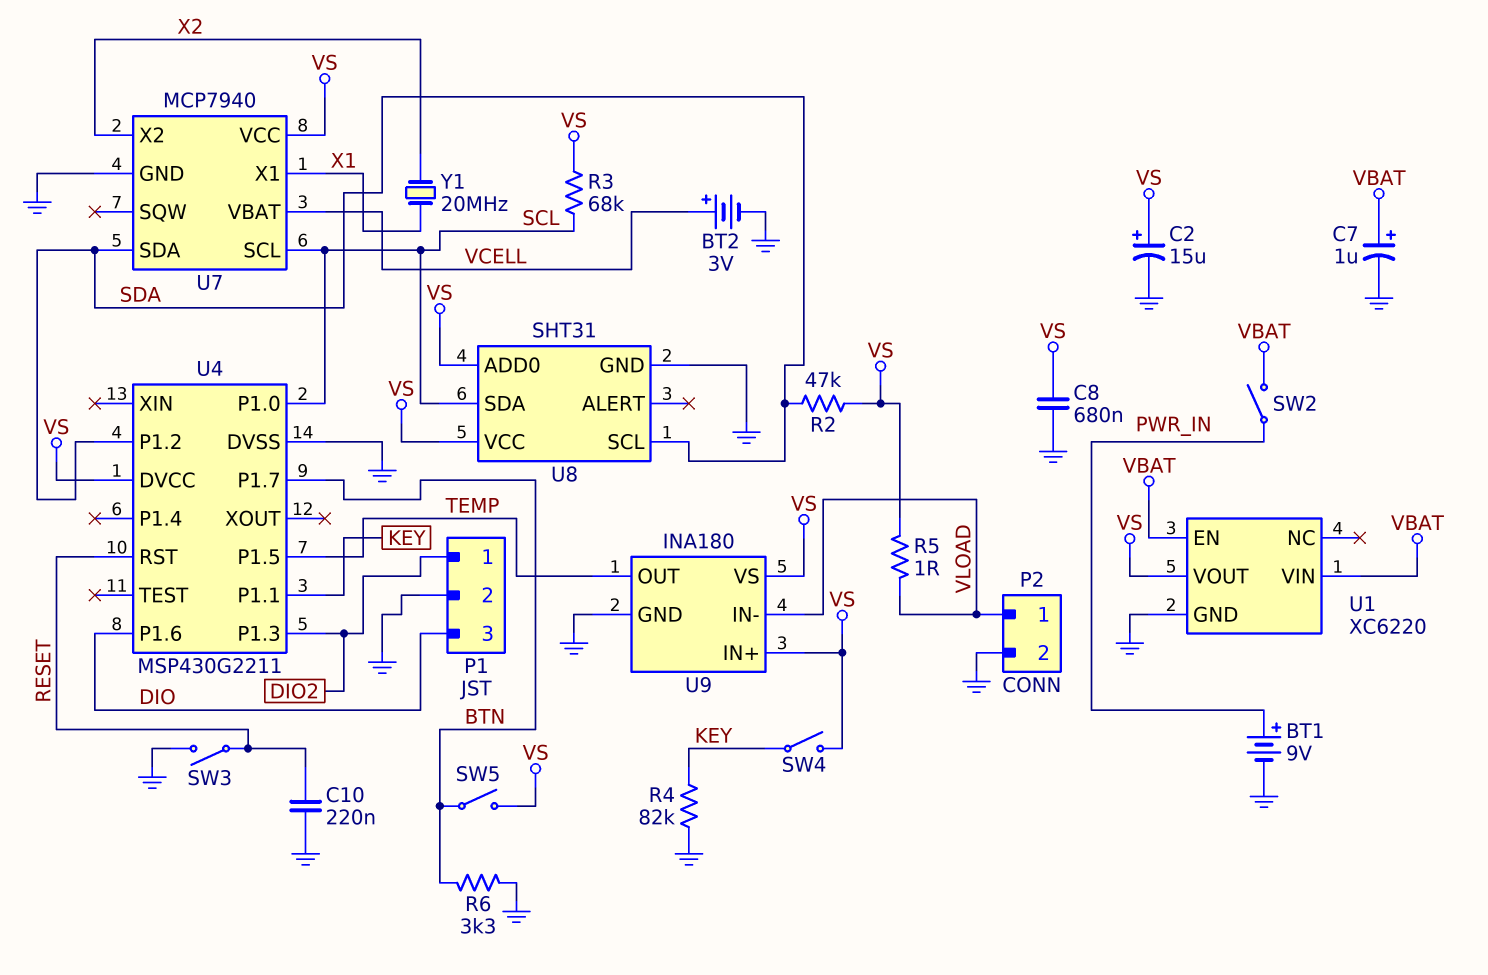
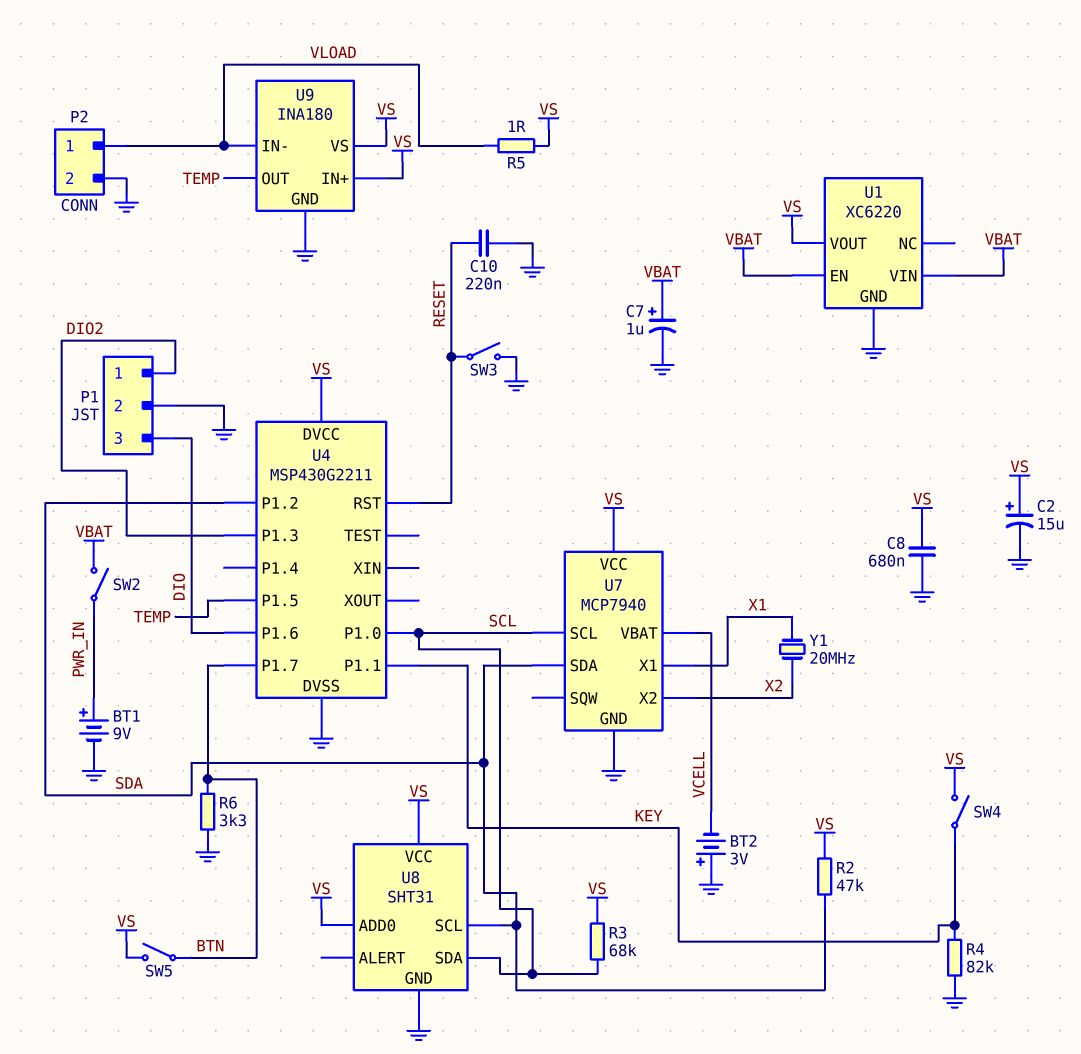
BT2: 3V (plus VCELL, minus GND) -> 3V (plus GND, minus VCELL)

